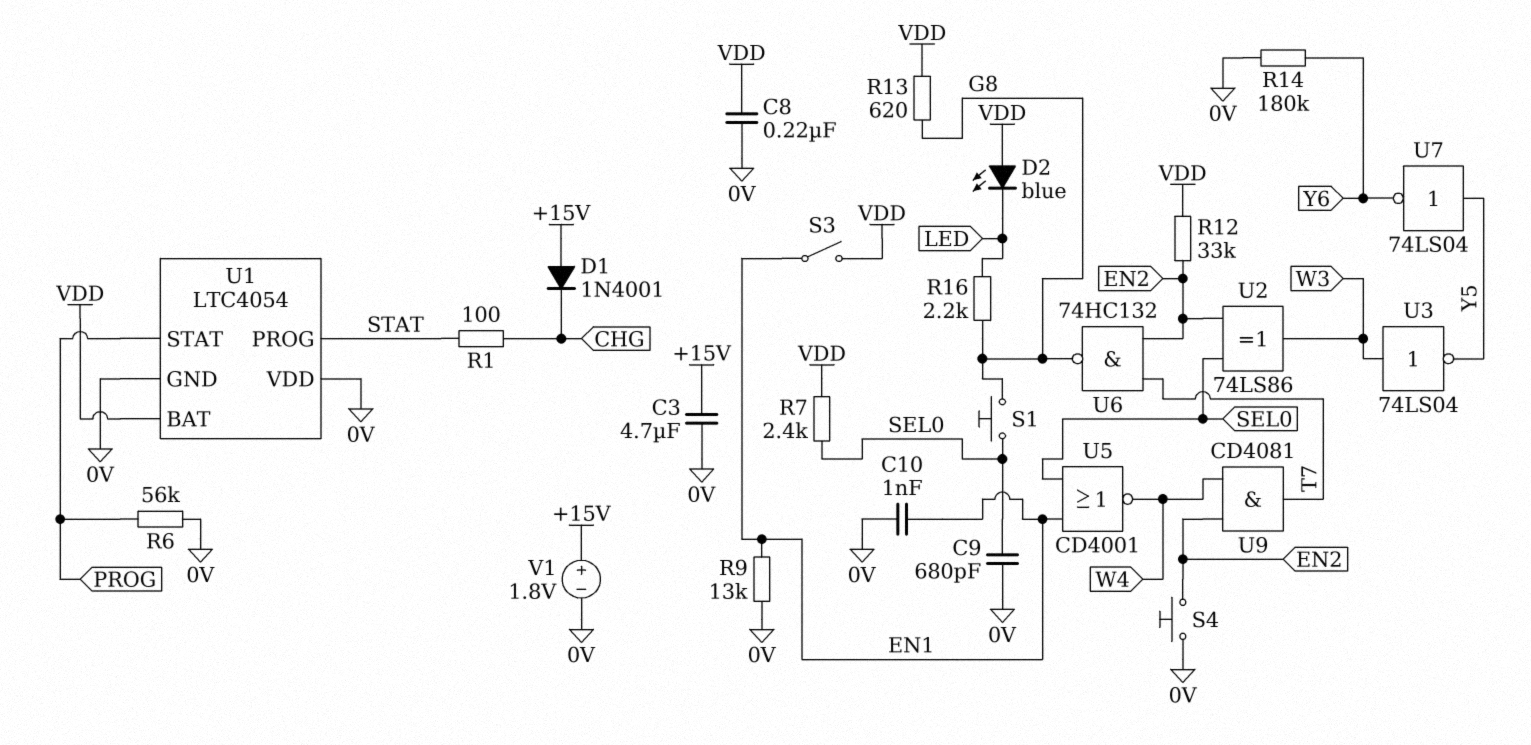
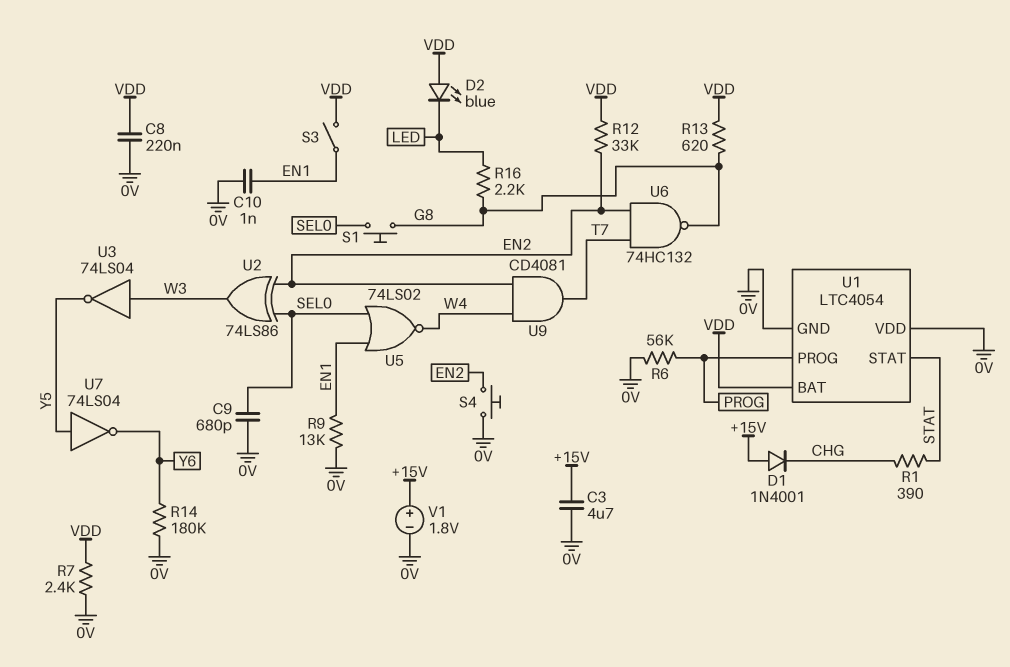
R1: 100 (CHG, STAT) -> 390 (CHG, STAT)
R7: 2.4k (SEL0, VDD) -> 2.4k (0V, VDD)
U1 pin PROG: STAT -> PROG
U1 pin STAT: PROG -> STAT
U5: NOR CD4001 (in EN1, in SEL0, out W4) -> NOR 74LS02 (in EN1, in SEL0, out W4)

